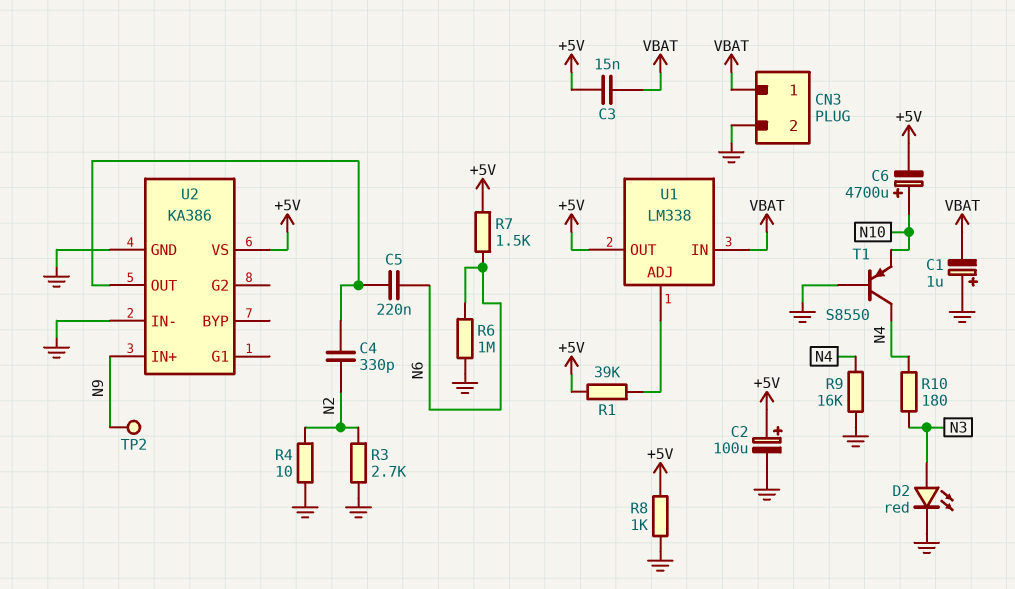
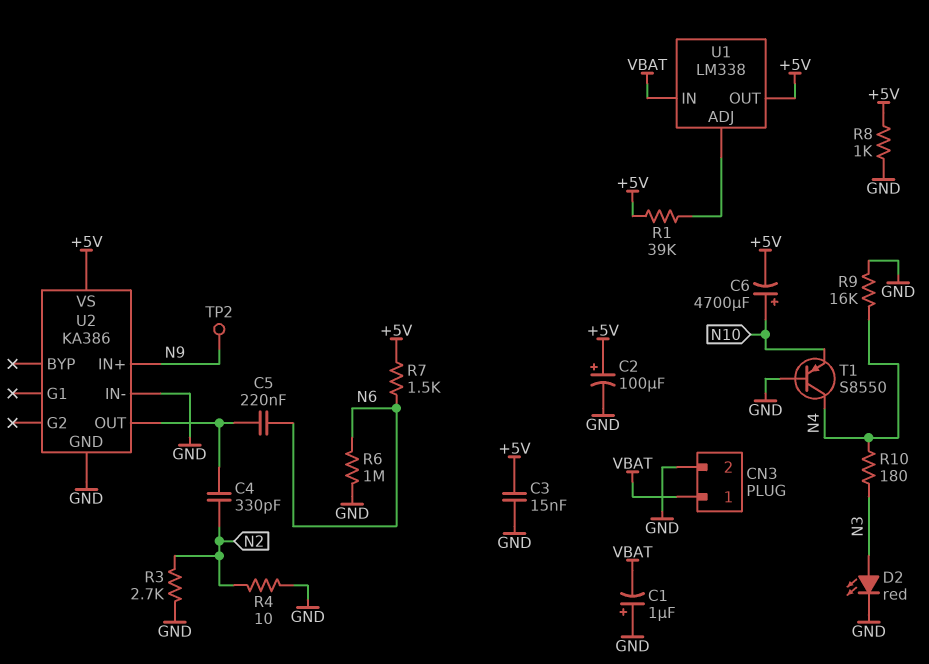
C3: 15nF (+5V, VBAT) -> 15nF (+5V, GND)

